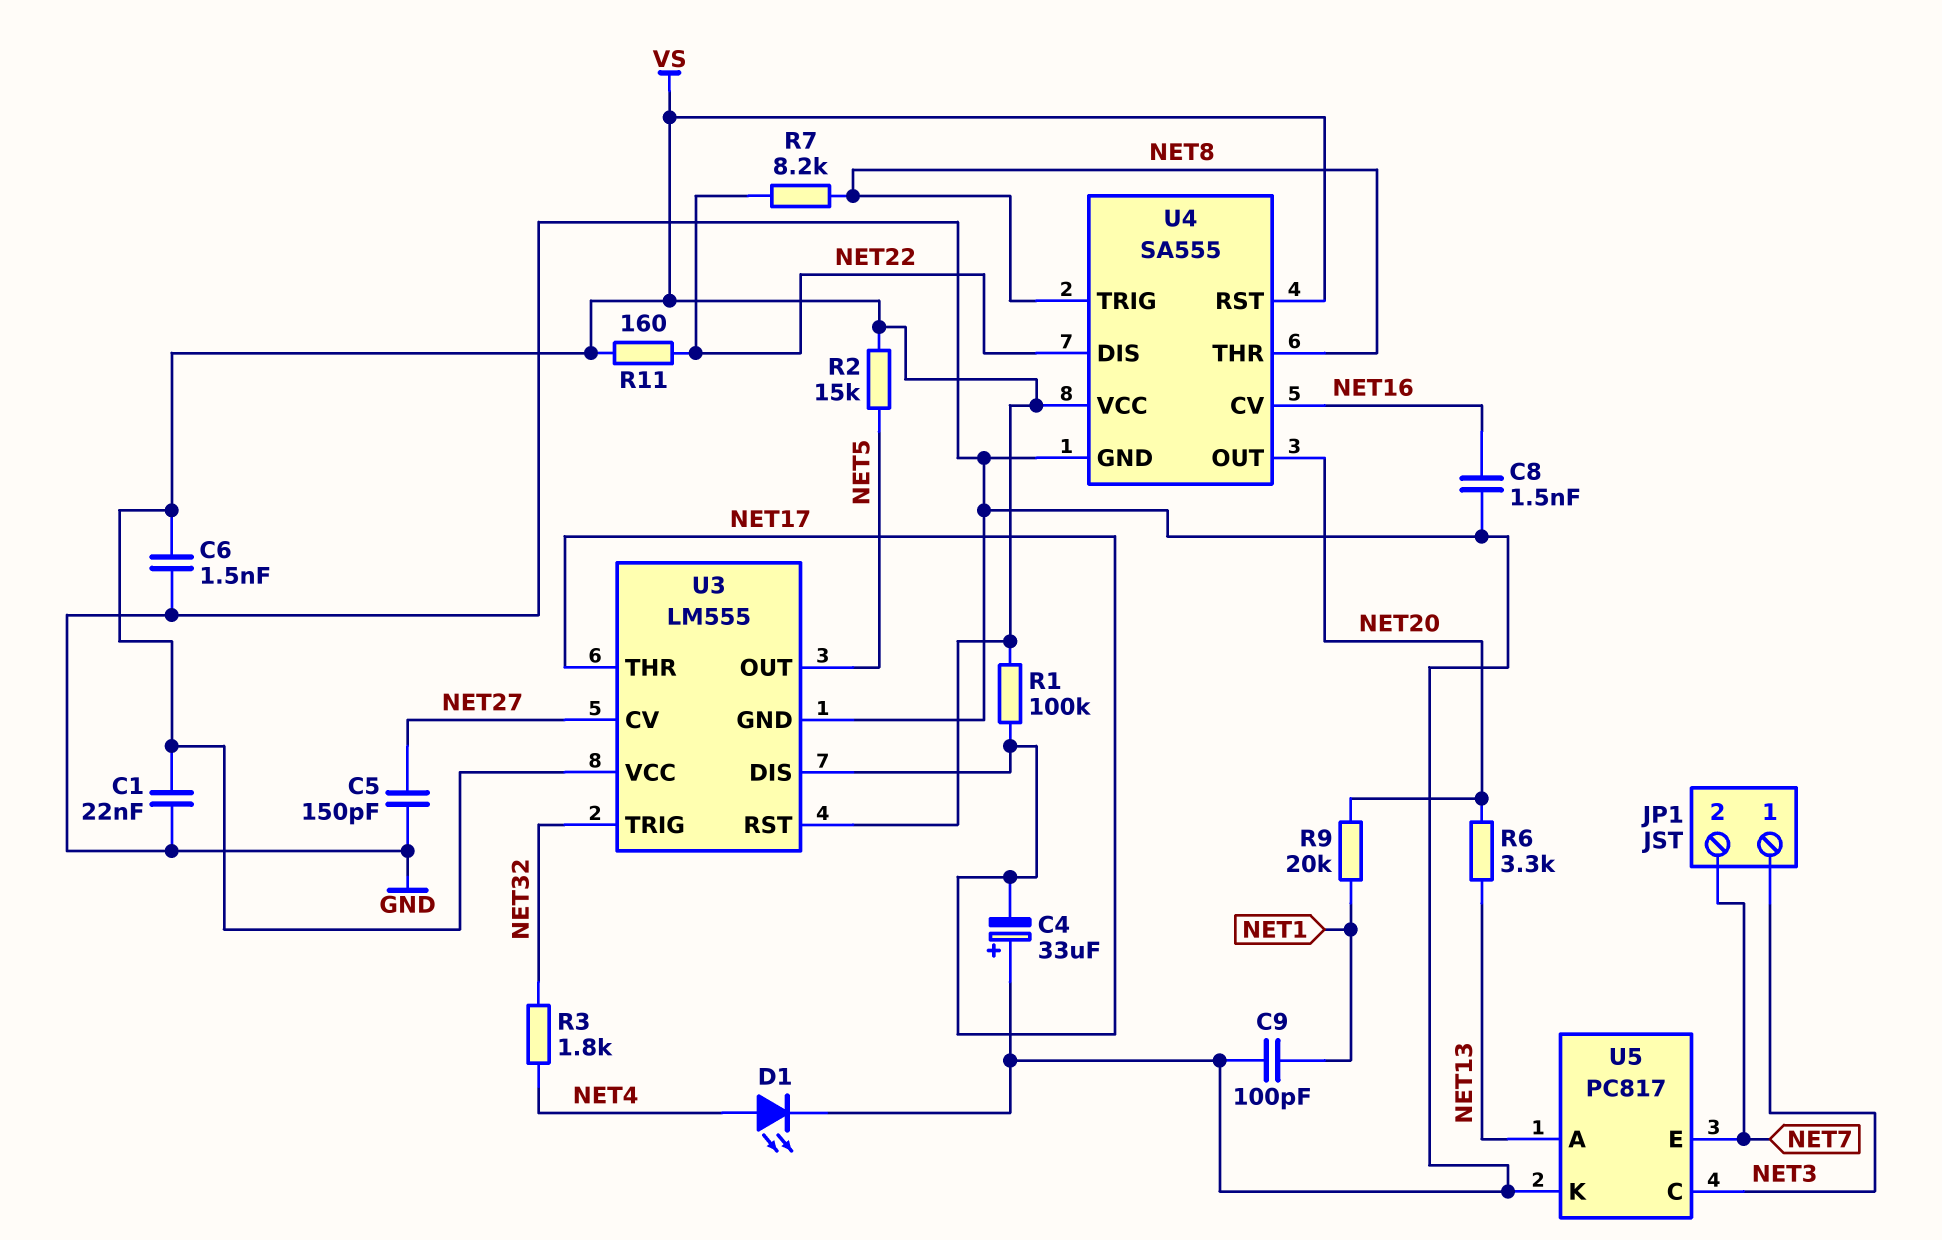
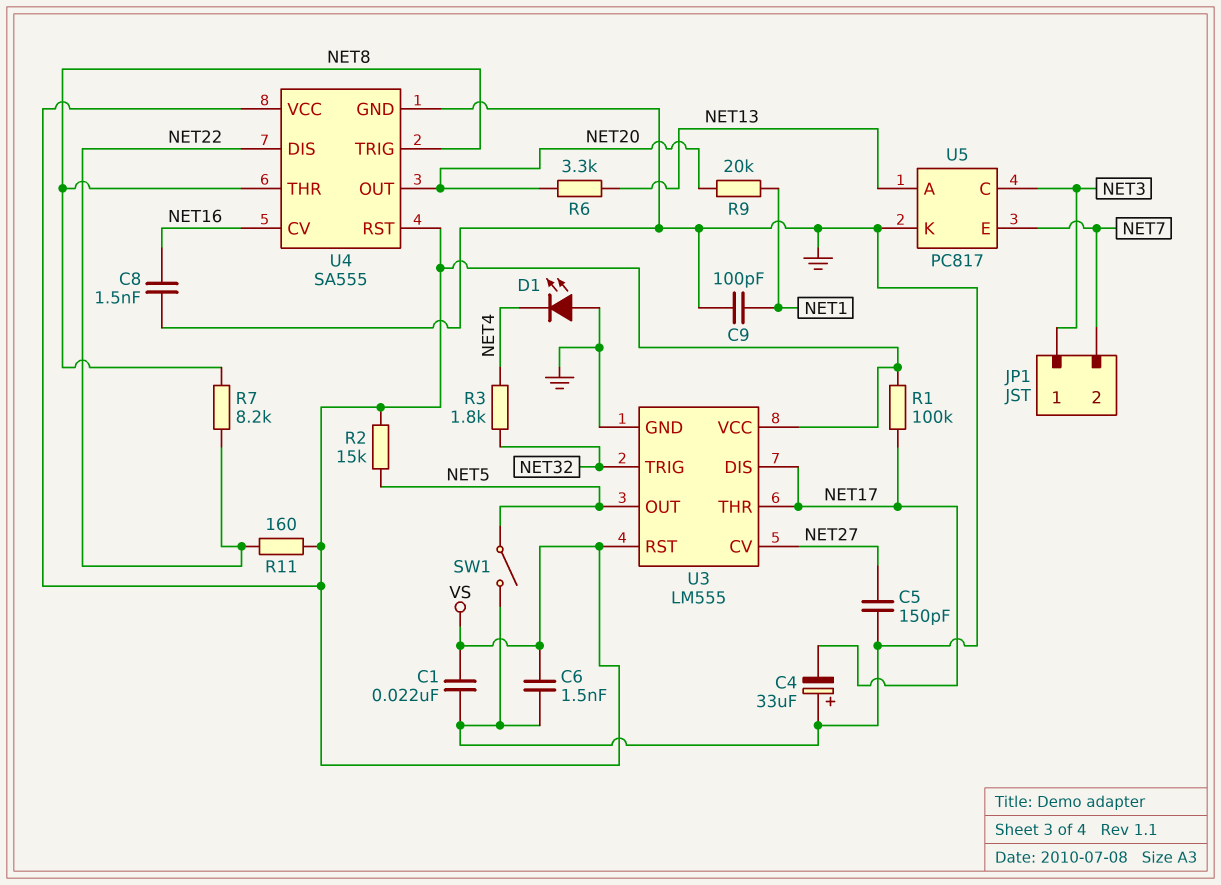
D1: LED (A NET4, K GND) -> LED (A GND, K NET4)
SW1: none -> switch (GND, NET5)

